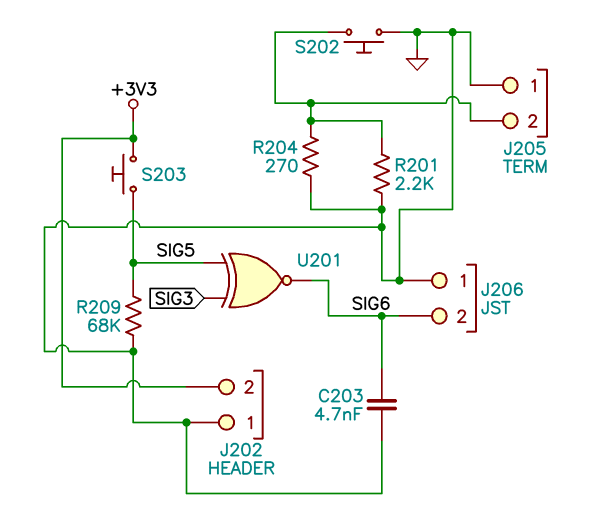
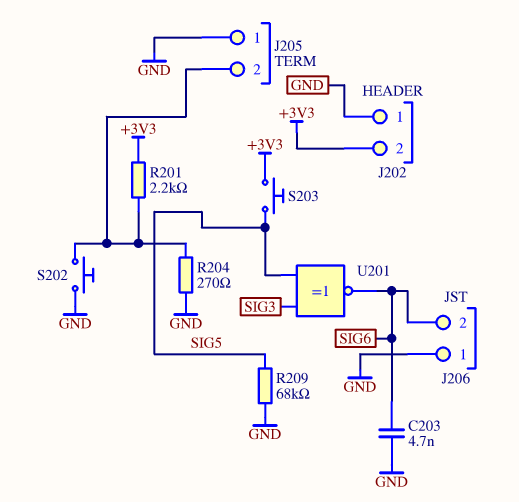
R201: 2.2k (GND, J205/2) -> 2.2k (+3V3, J205/2)

